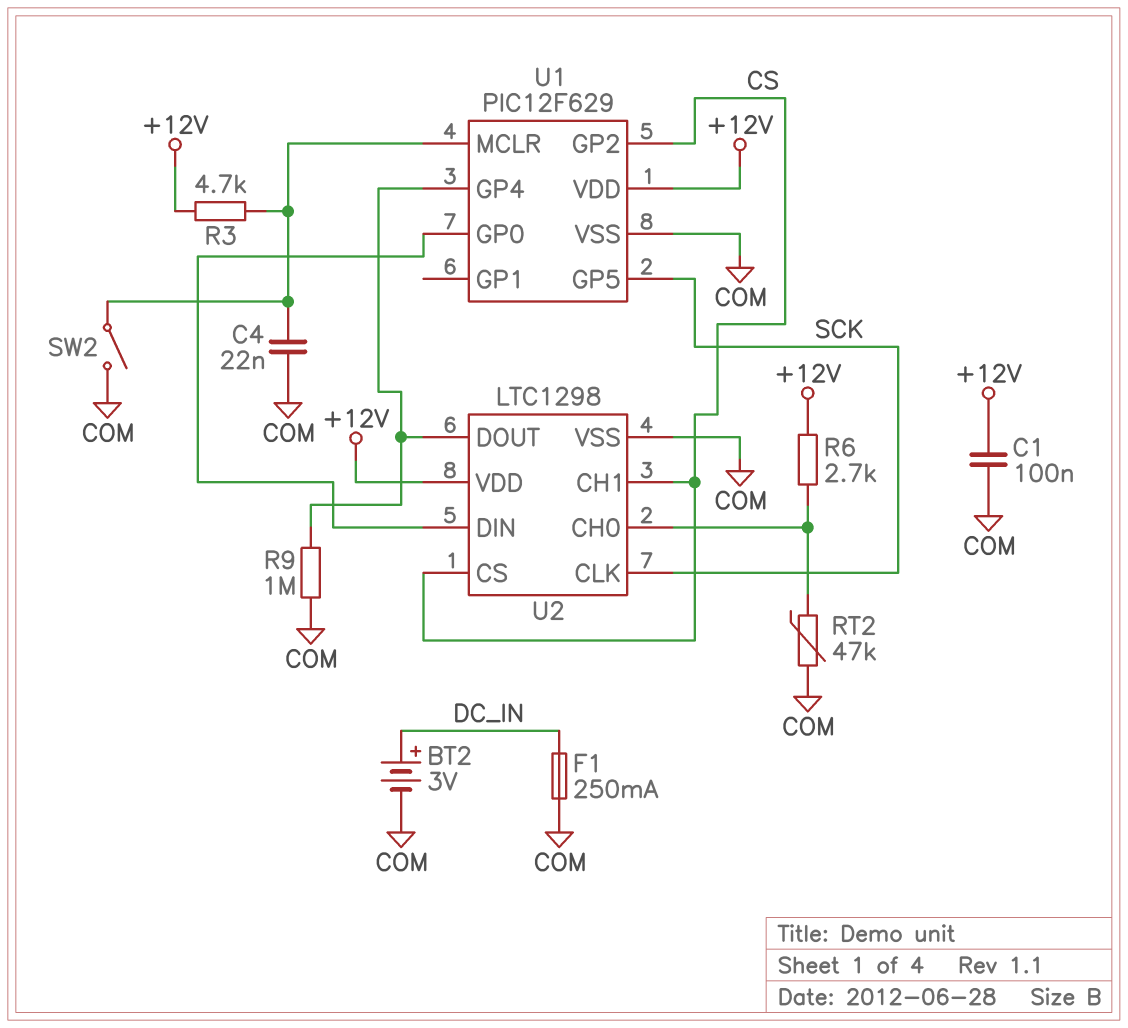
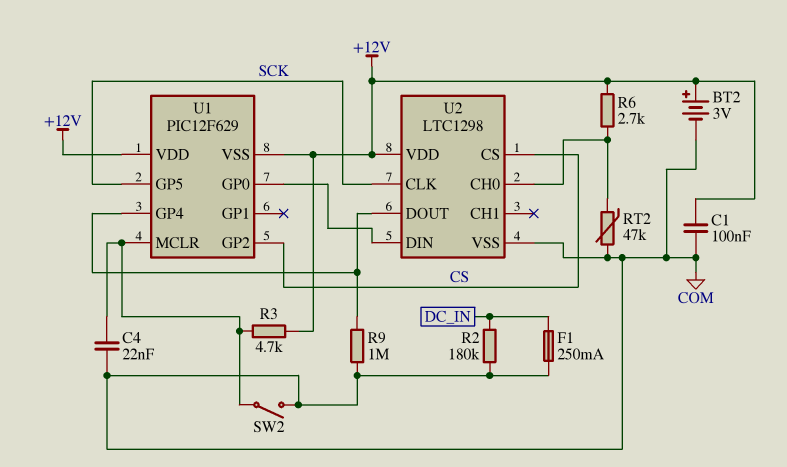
BT2: 3V (plus DC_IN, minus COM) -> 3V (plus +12V, minus COM)
R2: none -> 180k (COM, DC_IN)
U1 pin VSS: COM -> +12V
U2 pin CH1: CS -> none

